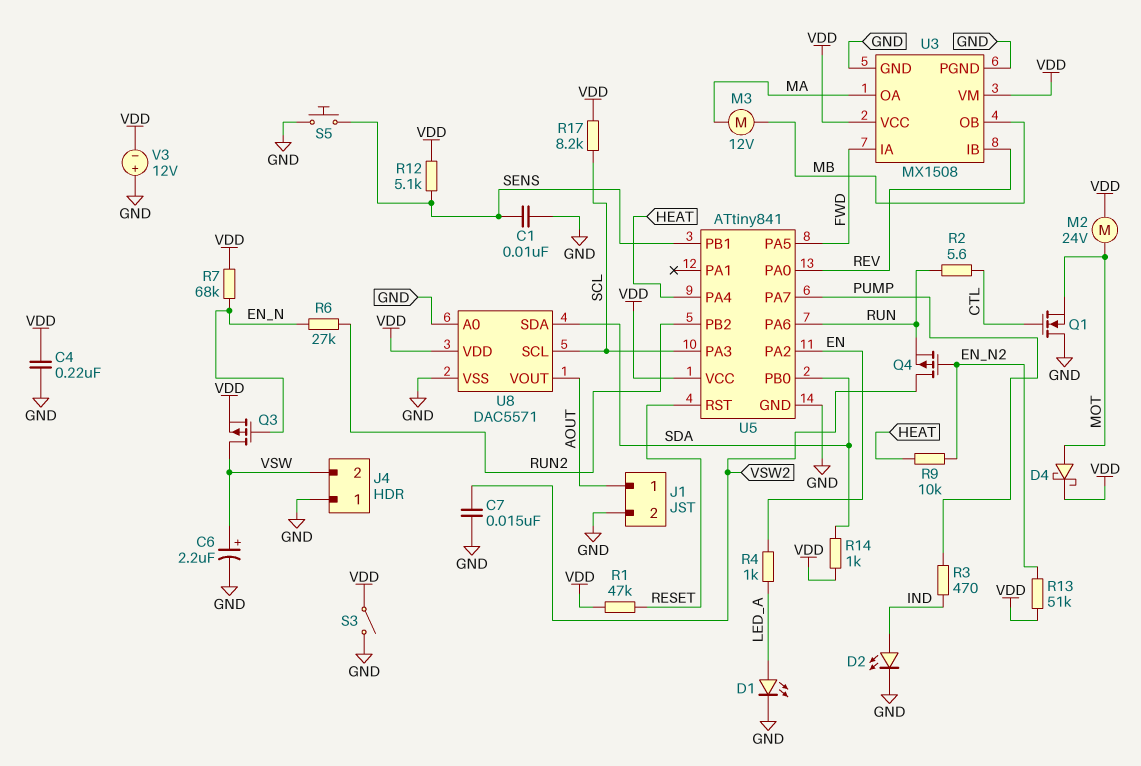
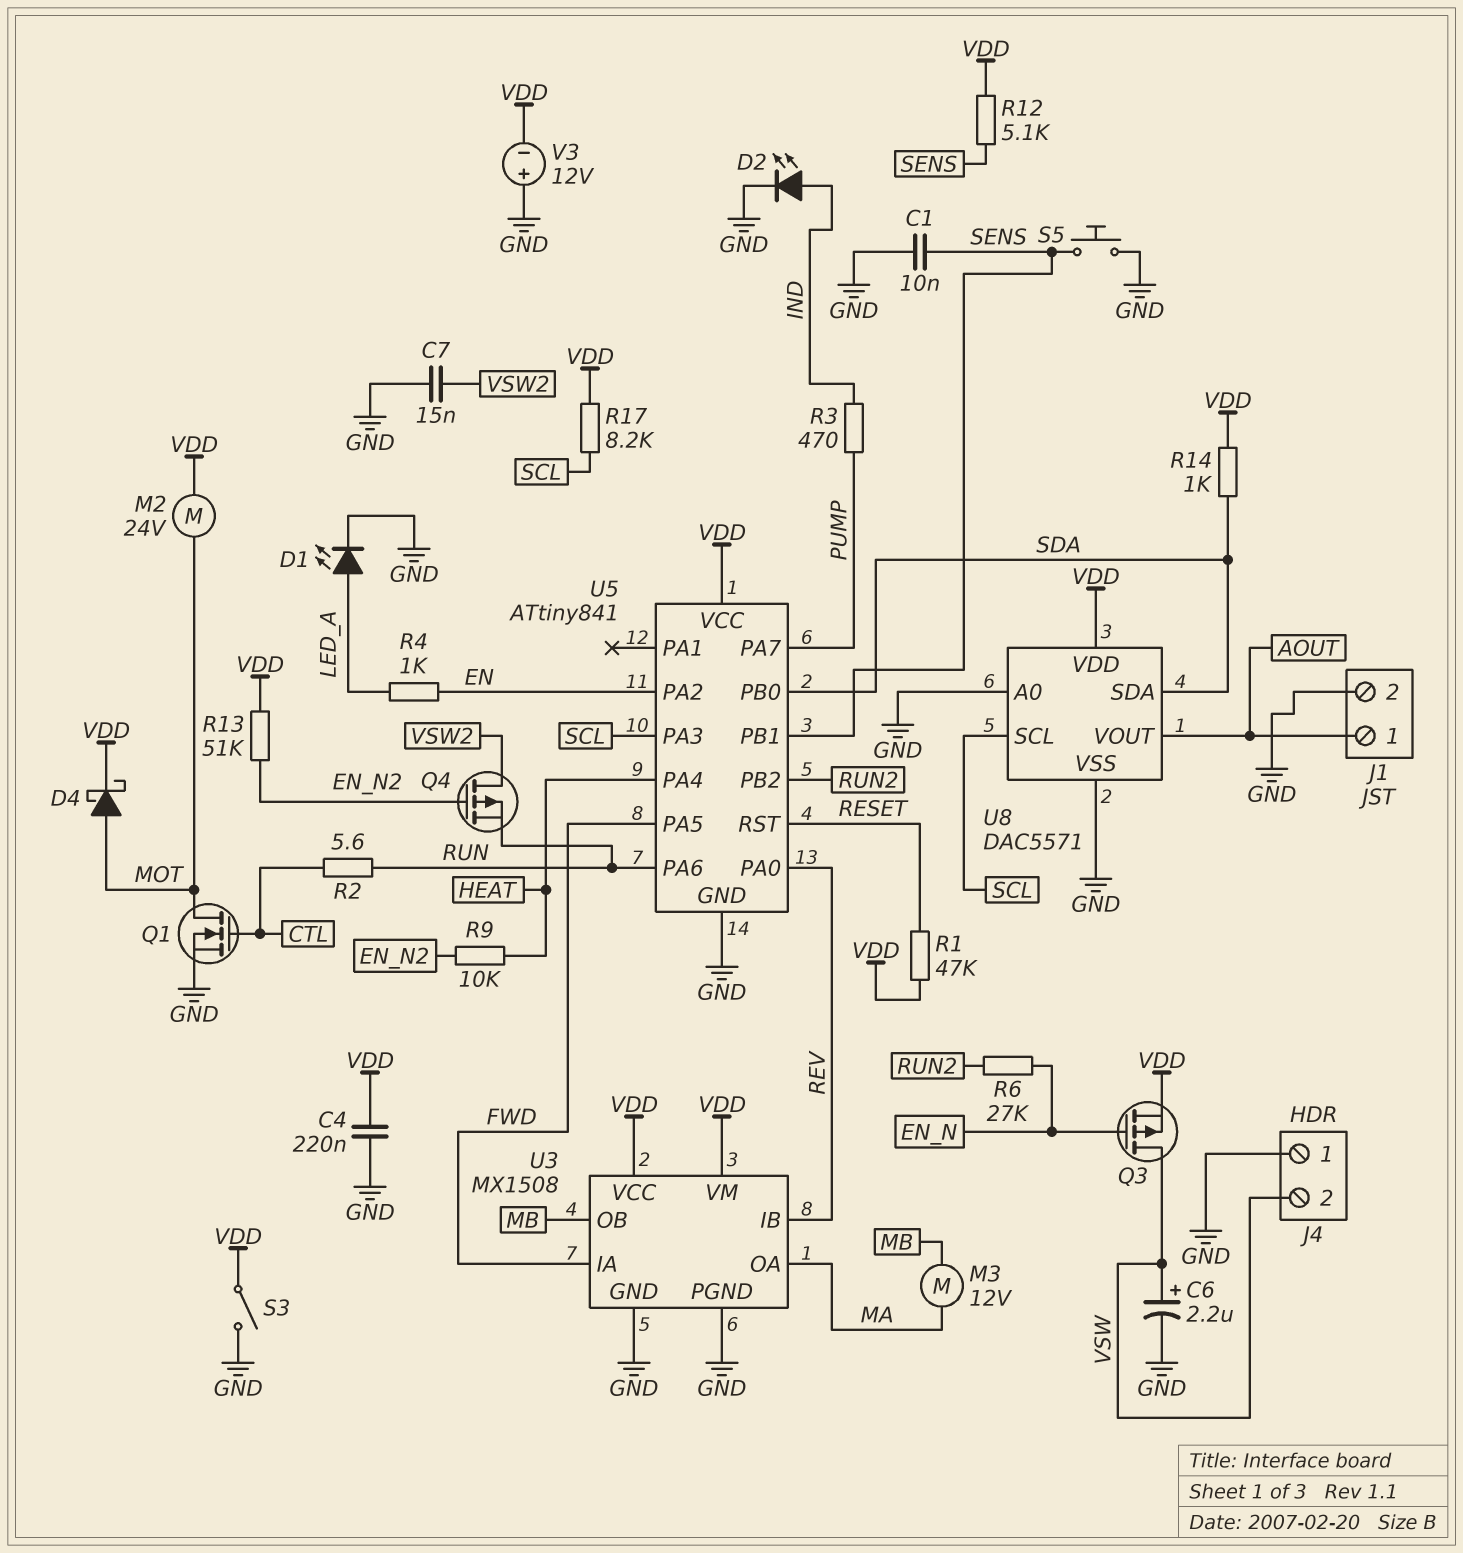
Q1: NMOS (G CTL, D GND, S MOT) -> NMOS (G CTL, D MOT, S GND)
R7: 68k (EN_N, VDD) -> none

